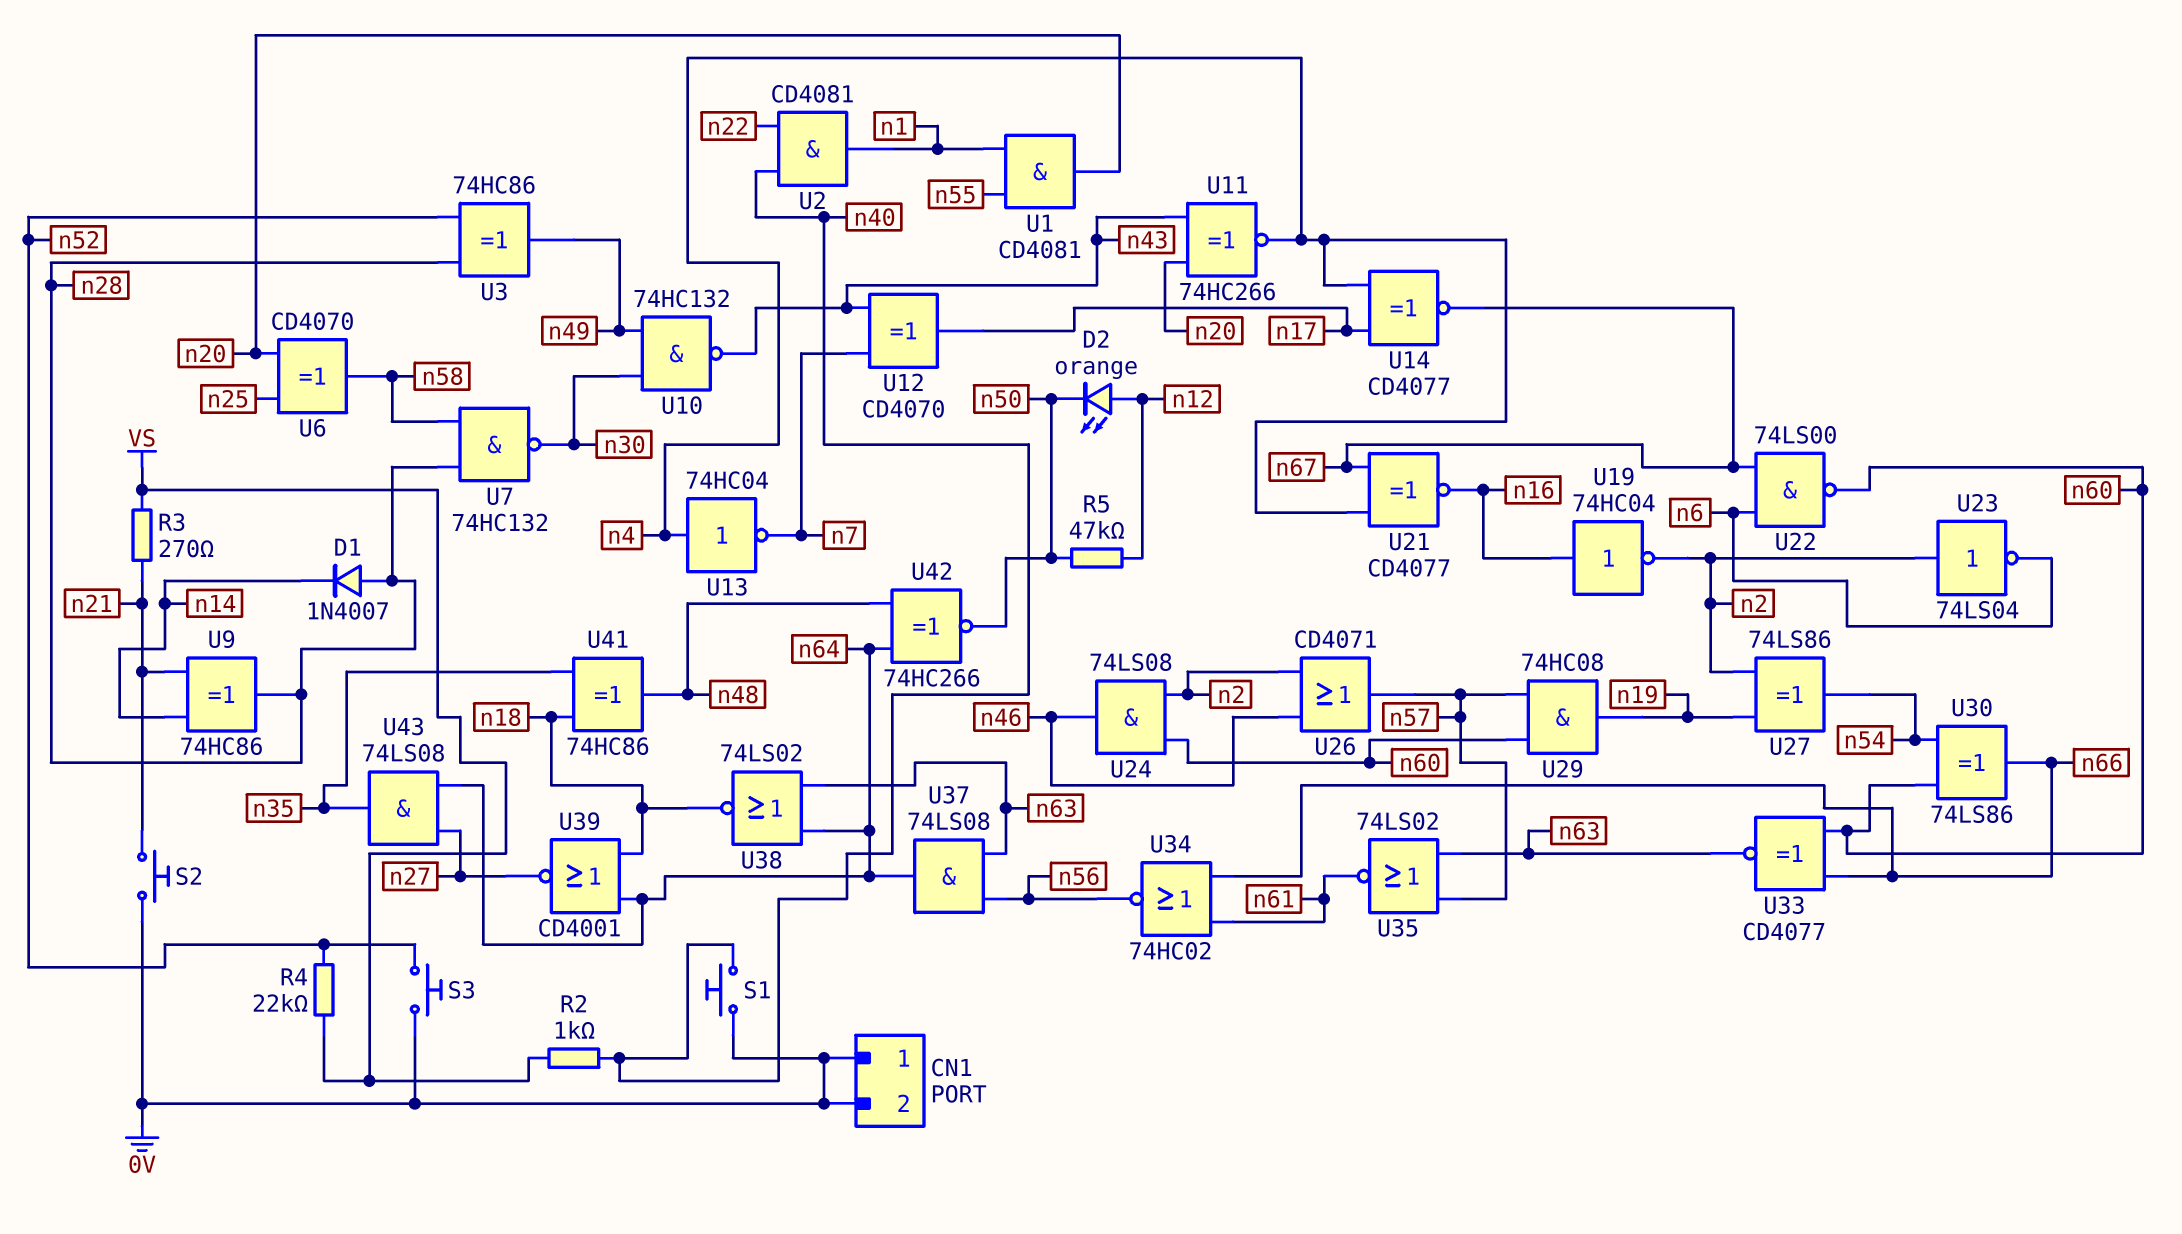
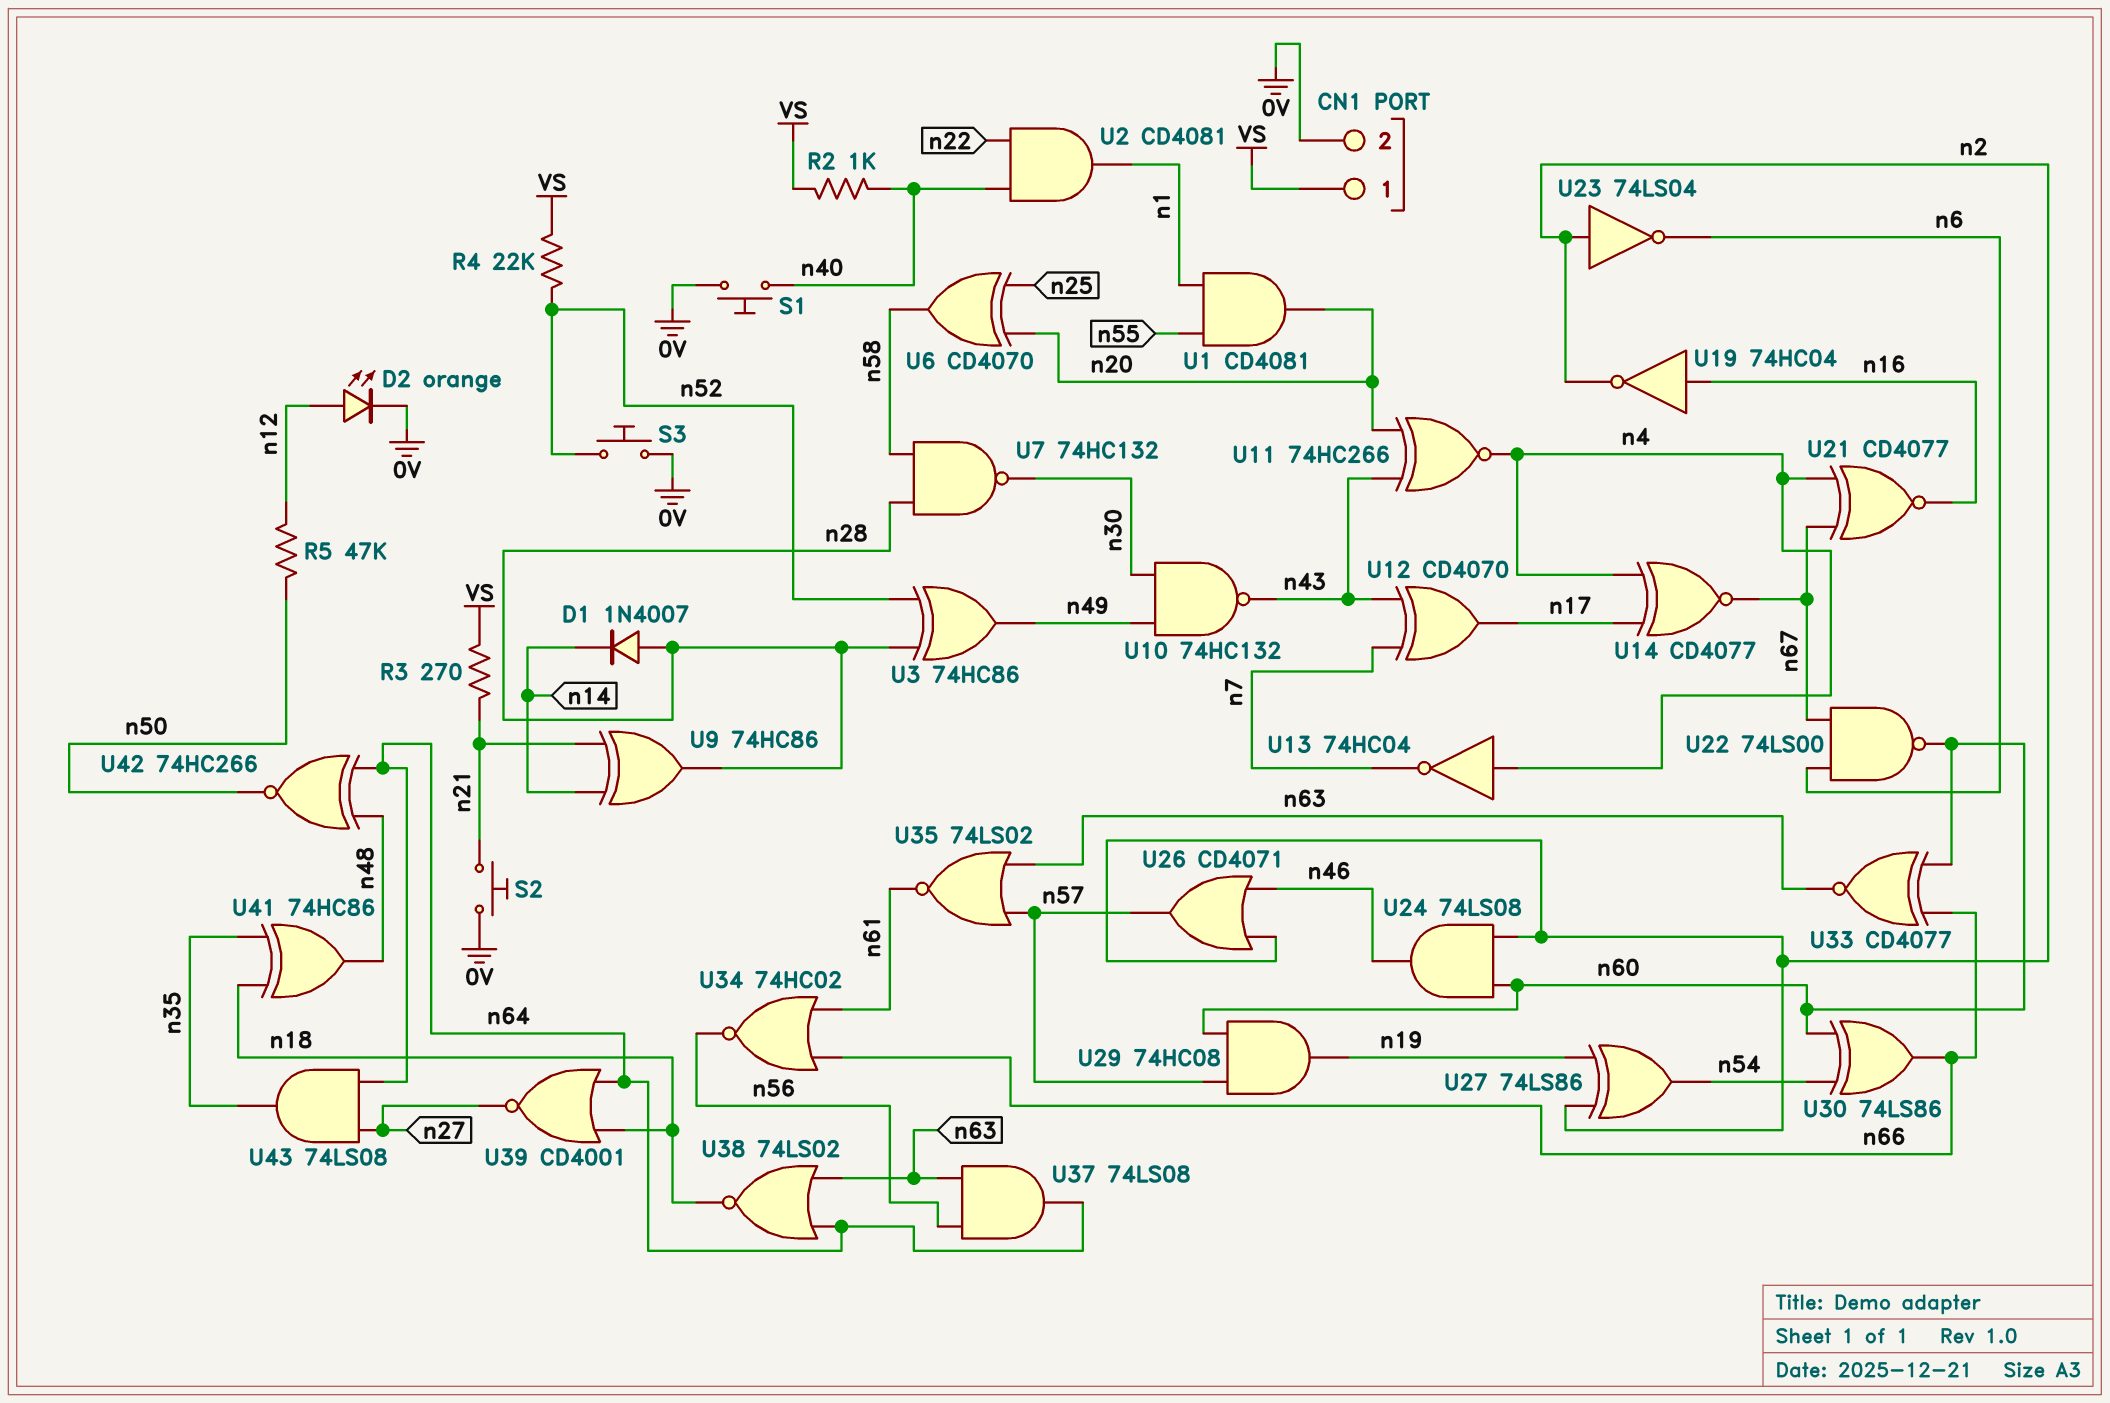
CN1 pin 1: 0V -> VS
D2: LED orange (A n12, K n50) -> LED orange (A n12, K 0V)

